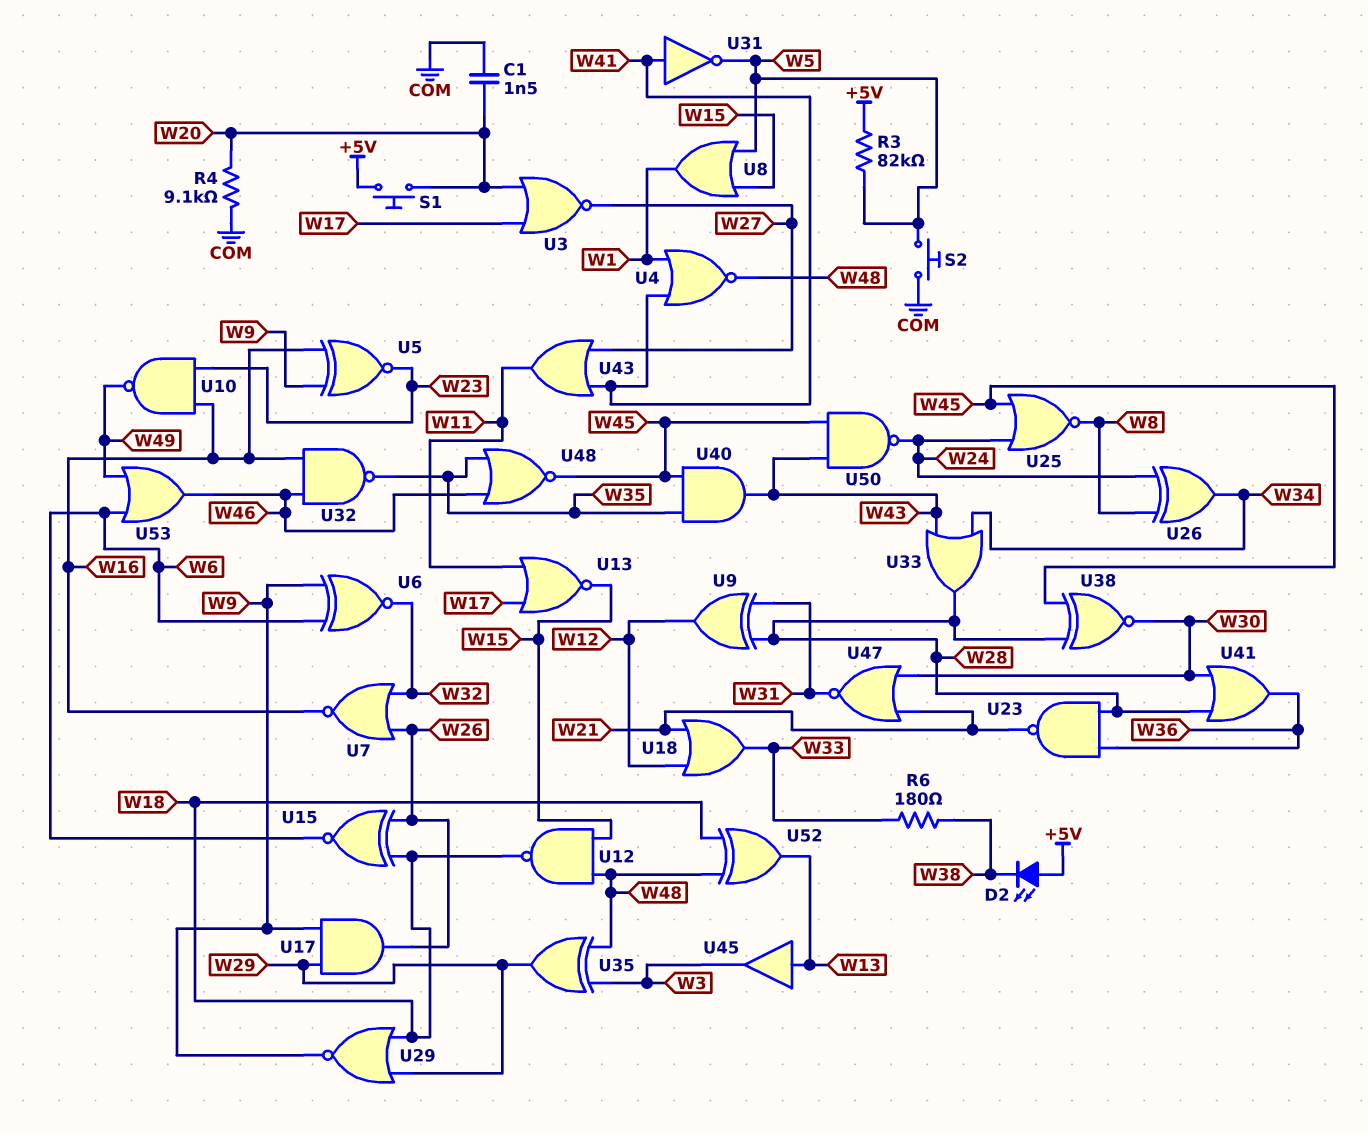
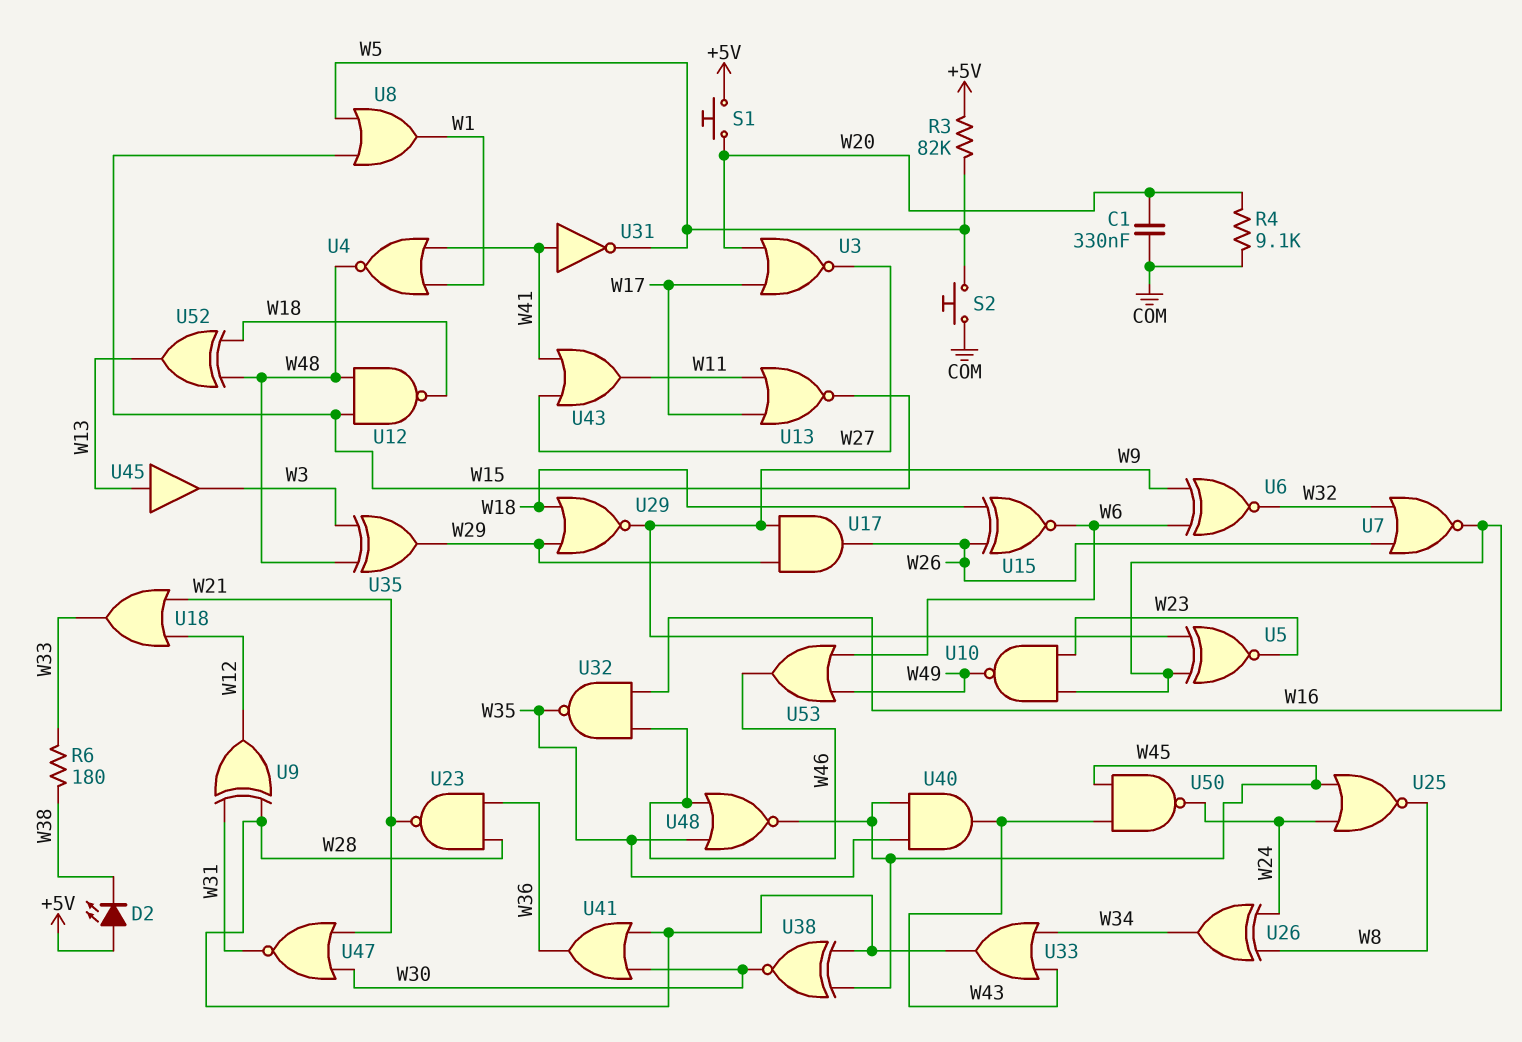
C1: 1.5nF (COM, W20) -> 330nF (COM, W20)

